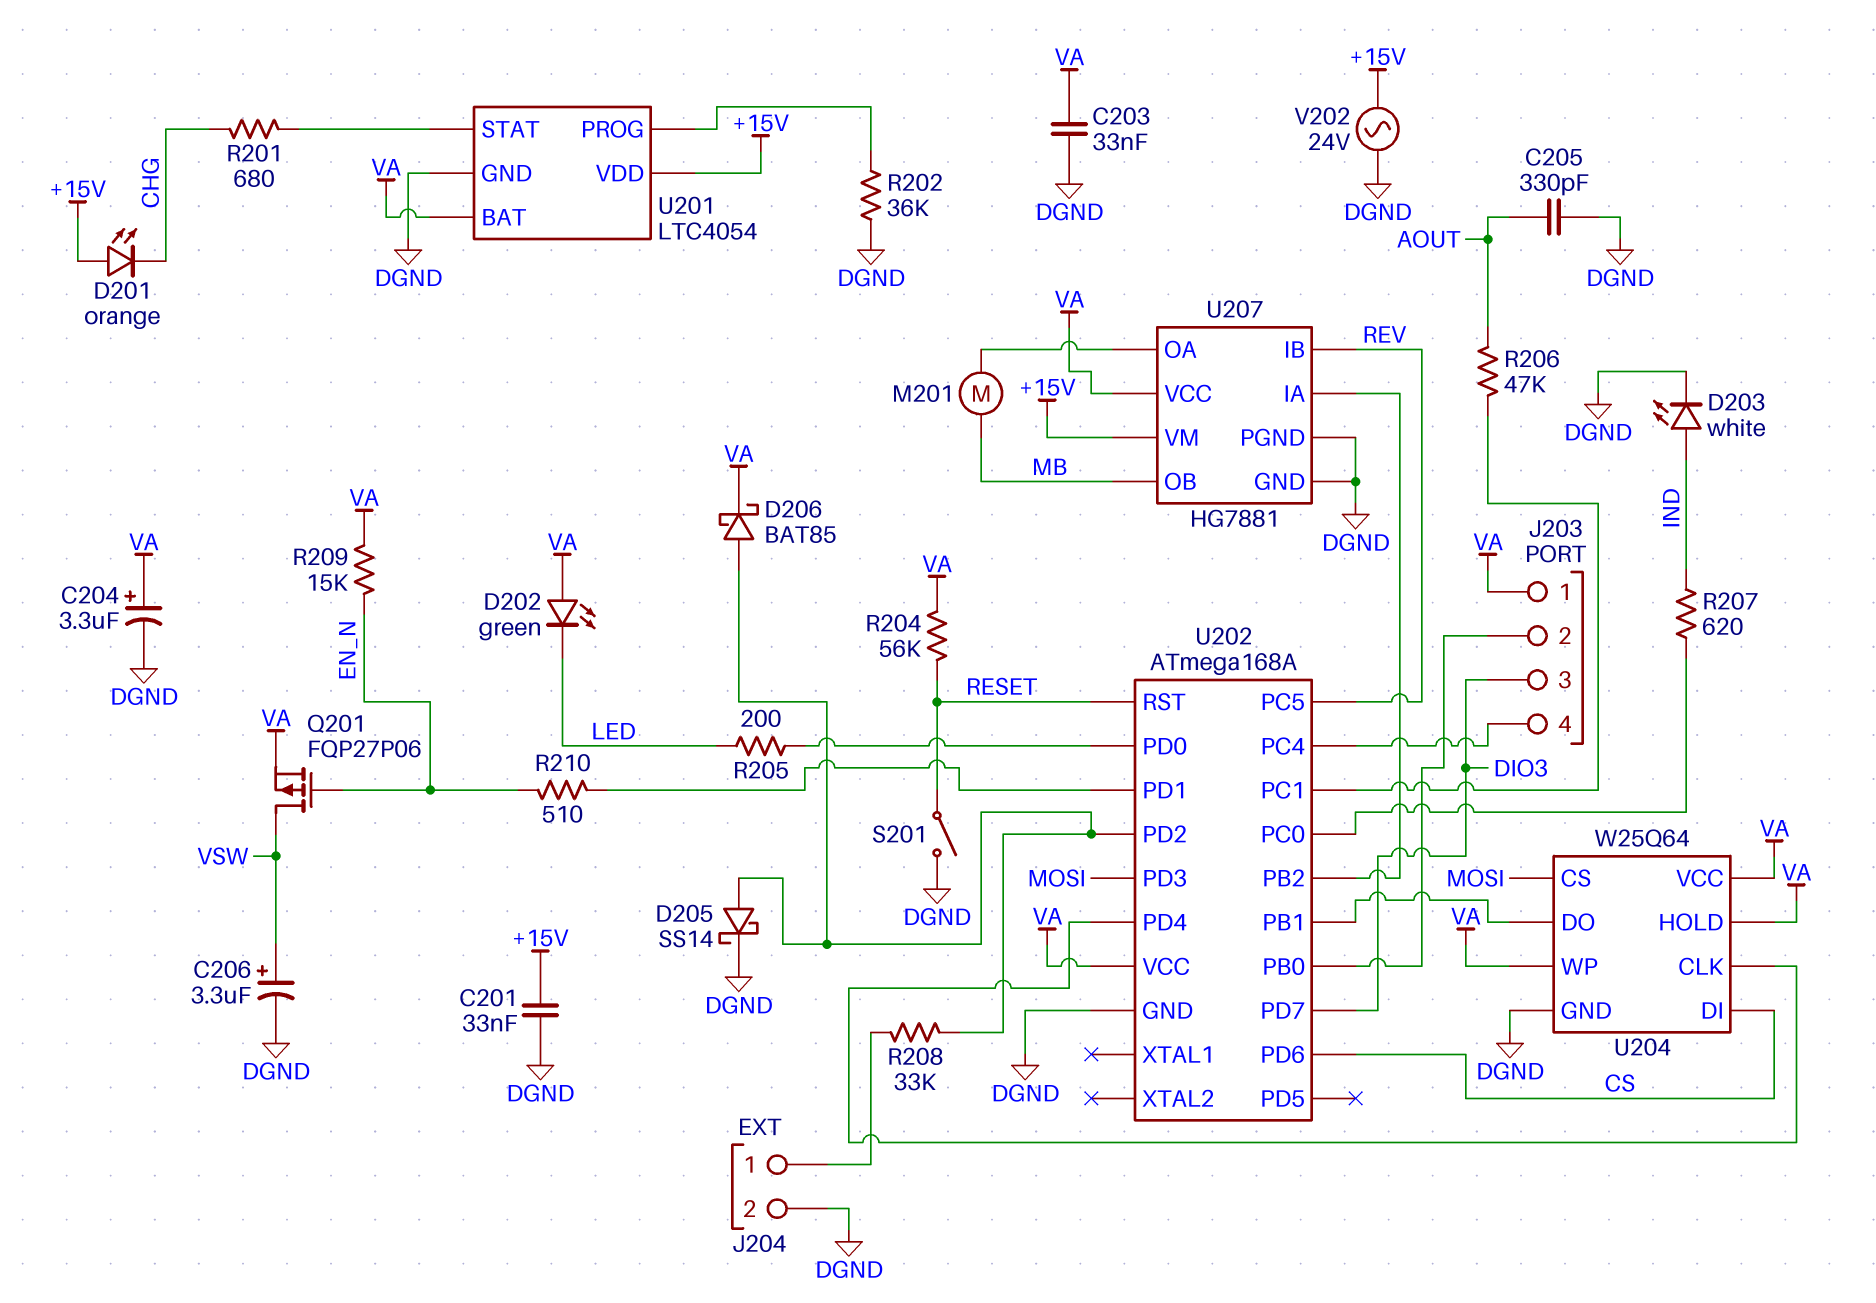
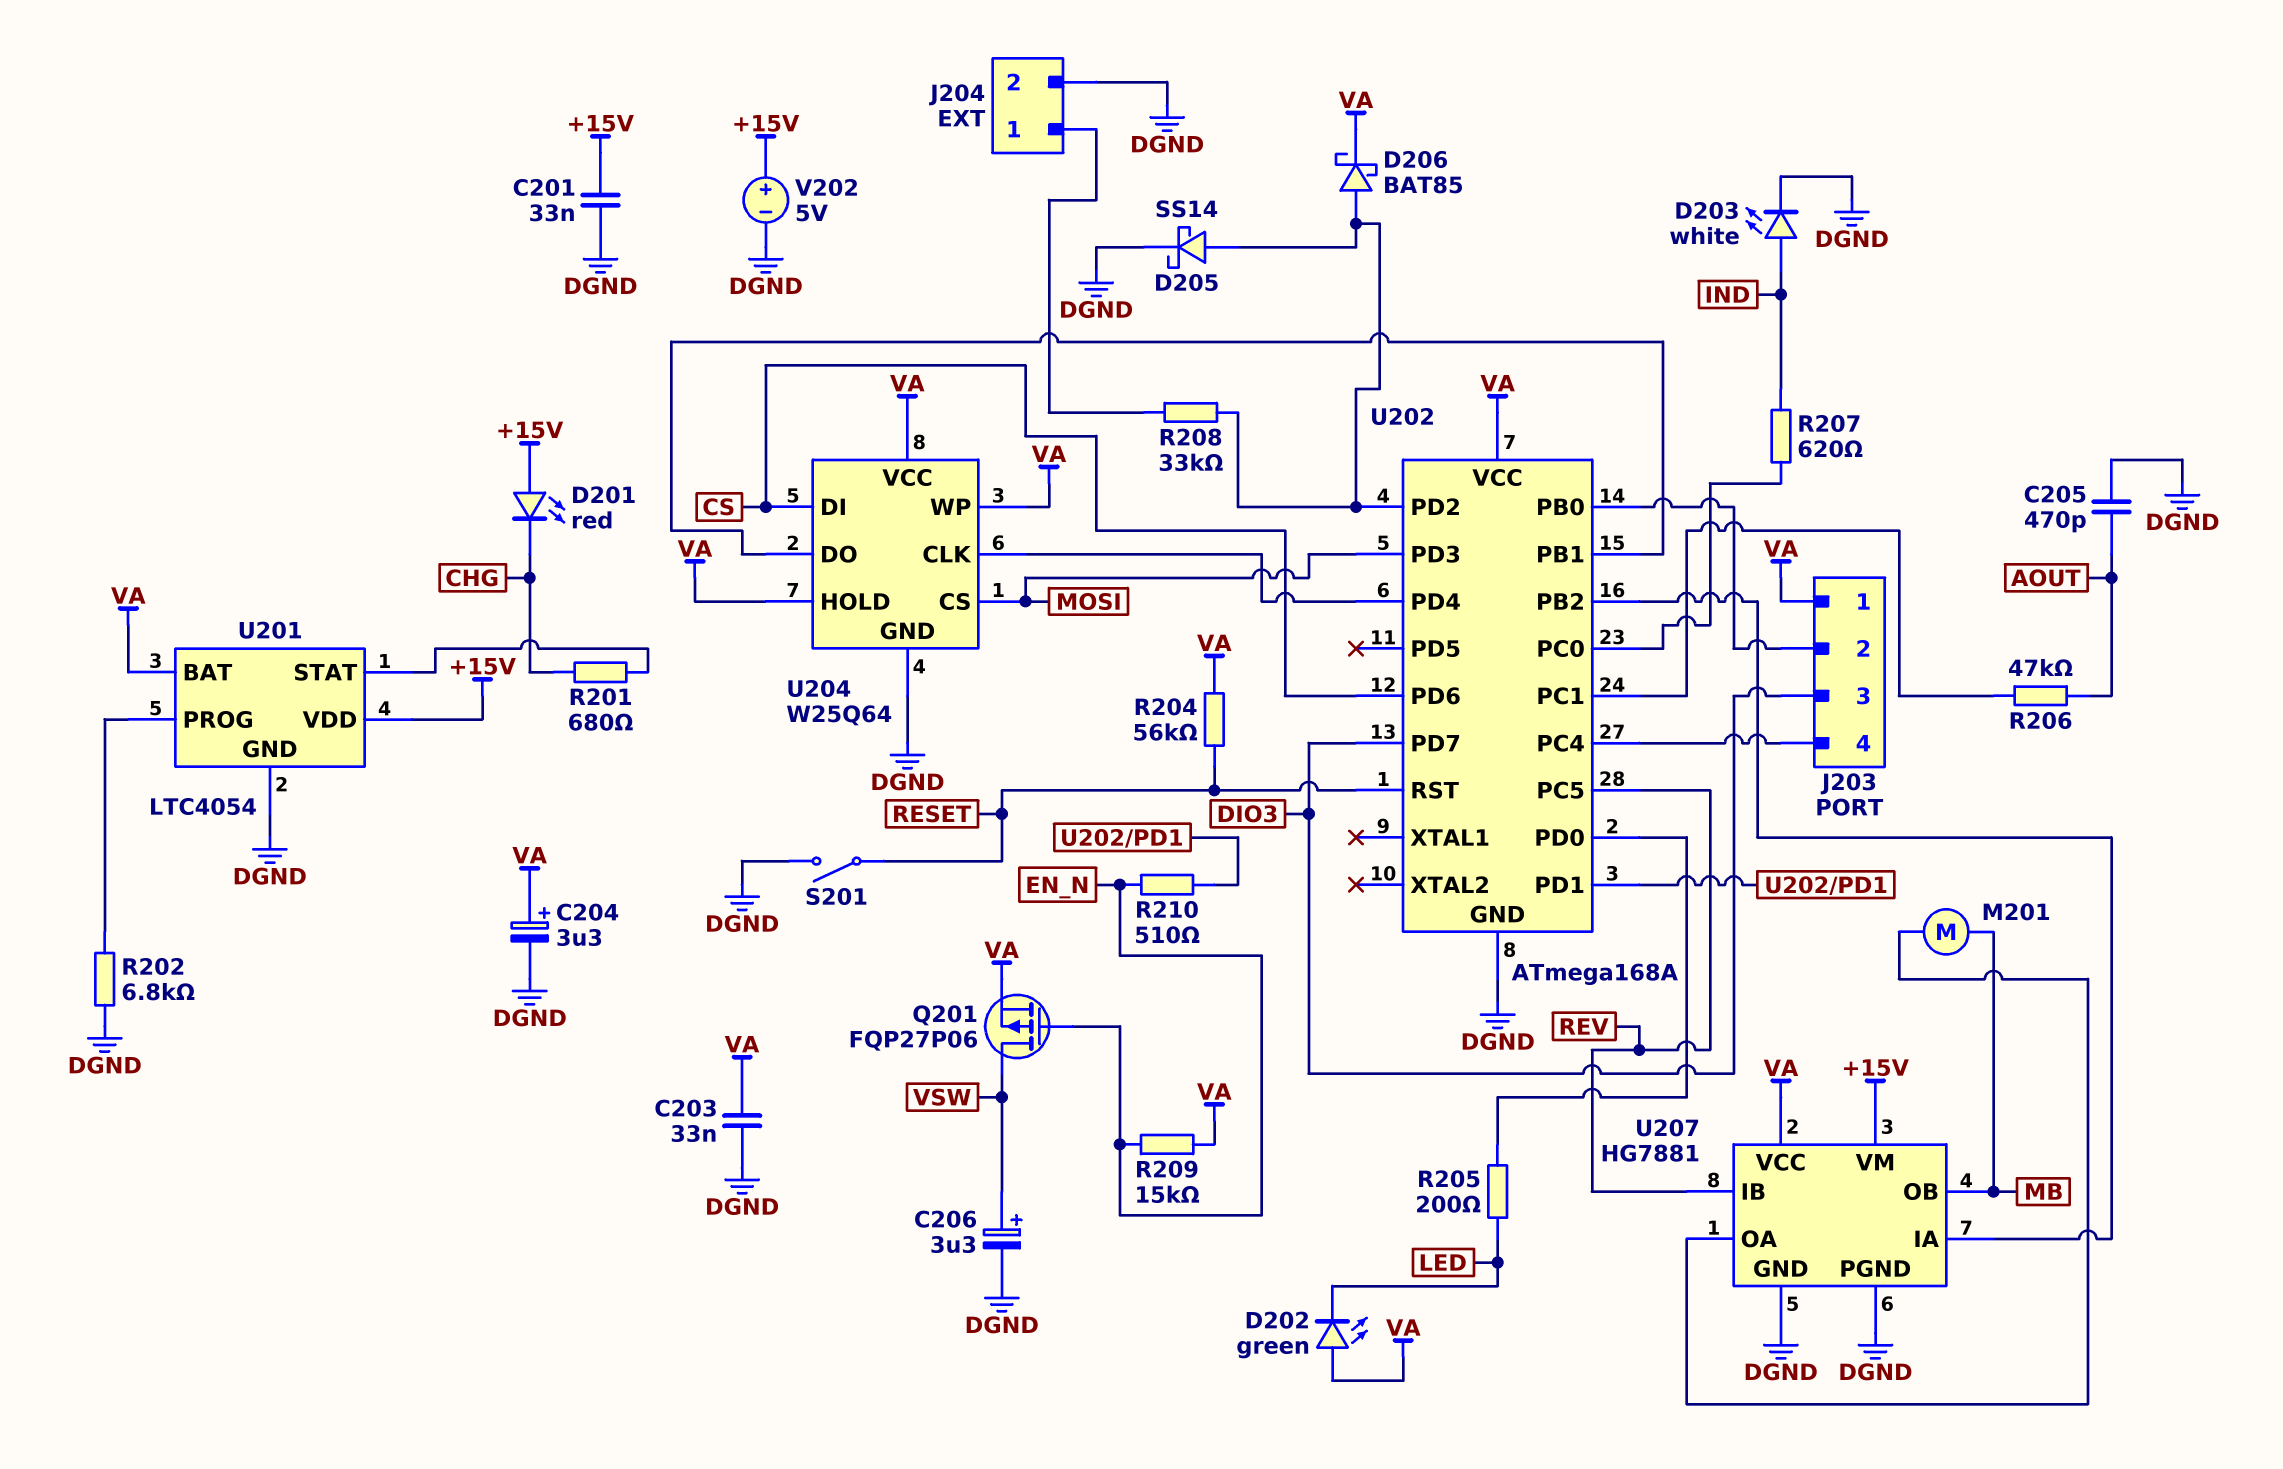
C205: 330pF (AOUT, DGND) -> 470pF (AOUT, DGND)
D201: LED orange (A +15V, K CHG) -> LED red (A +15V, K CHG)
R202: 36k (DGND, U201/PROG) -> 6.8k (DGND, U201/PROG)
V202: AC 24V (+15V, DGND) -> 5V (plus +15V, minus DGND)

